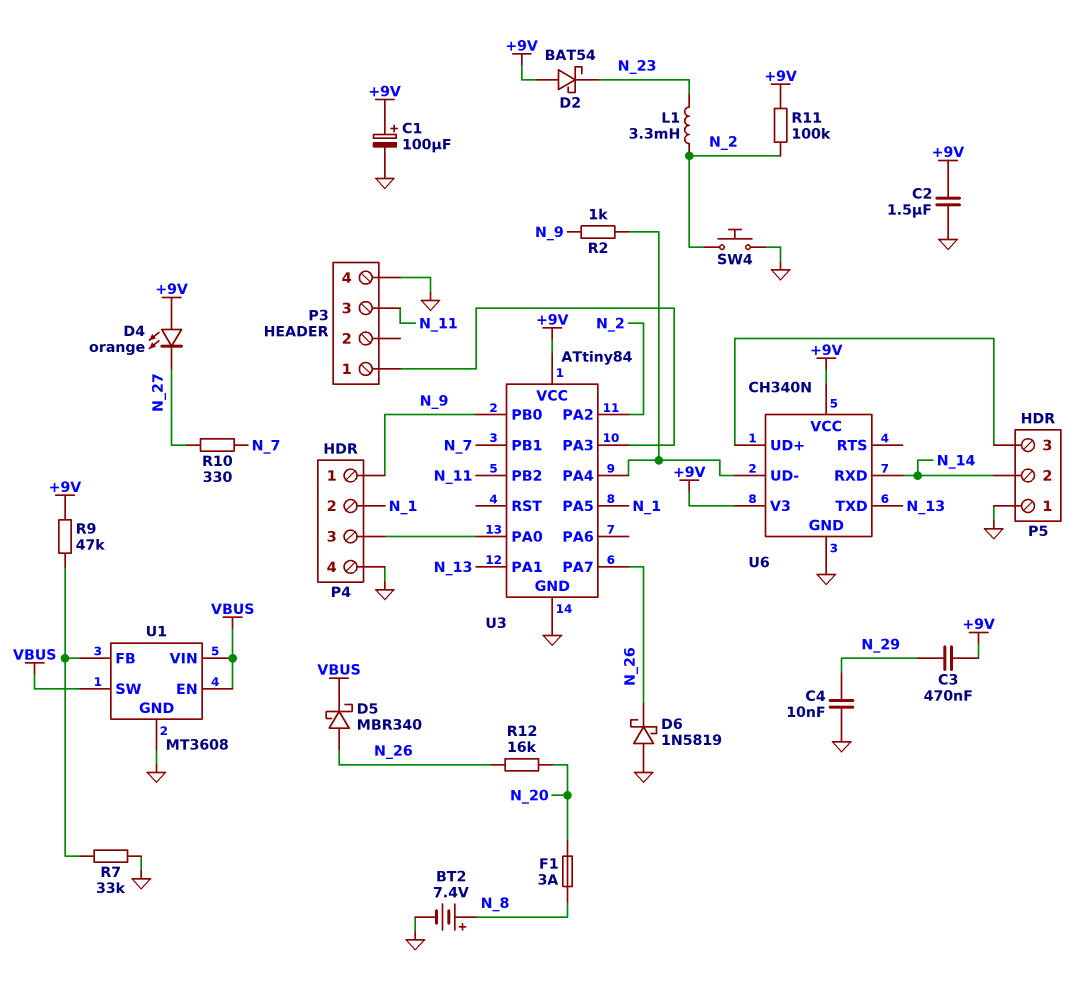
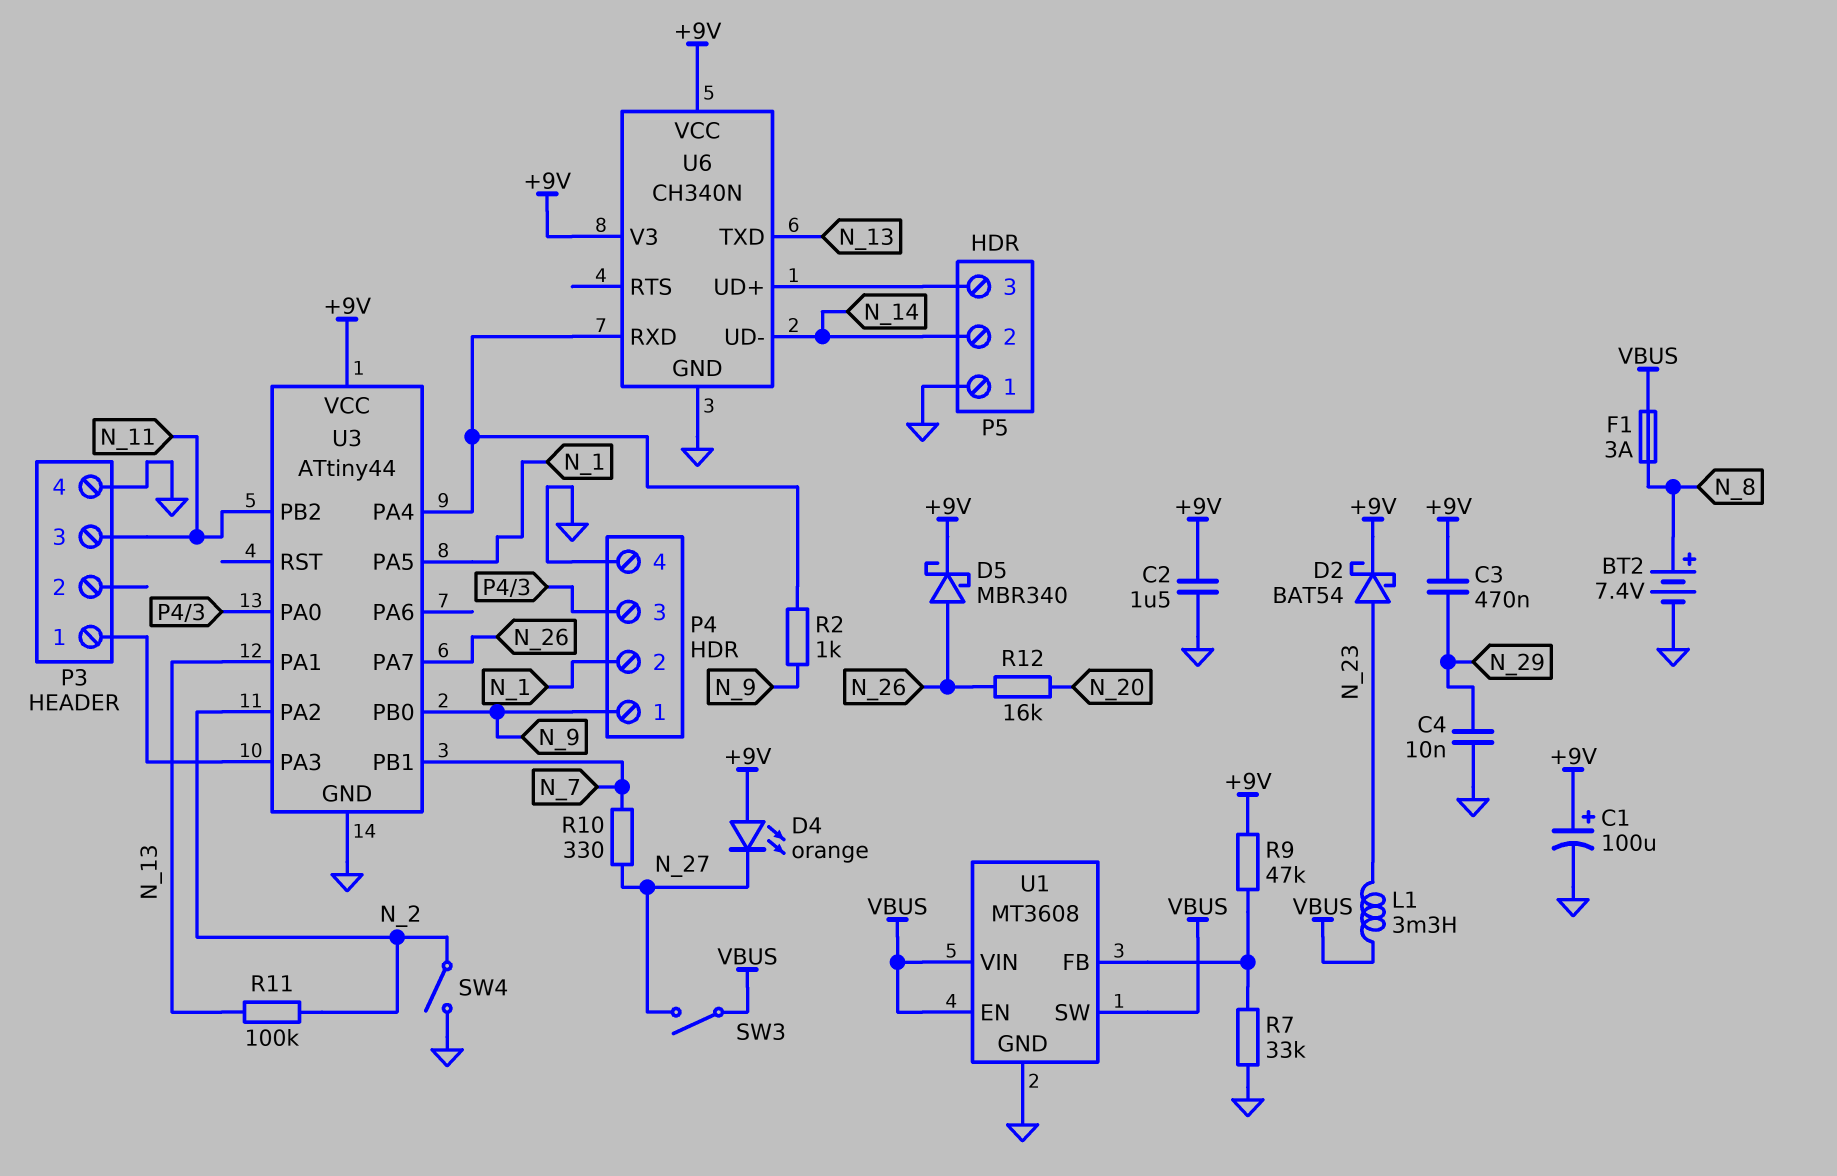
D2: schottky BAT54 (A +9V, K N_23) -> schottky BAT54 (A N_23, K +9V)
D5: schottky MBR340 (A N_26, K VBUS) -> schottky MBR340 (A N_26, K +9V)
D6: schottky 1N5819 (A GND, K N_26) -> none
F1: 3A (N_8, N_20) -> 3A (N_8, VBUS)
L1: 3.3mH (N_2, N_23) -> 3.3mH (N_23, VBUS)
R11: 100k (+9V, N_2) -> 100k (N_2, N_13)
SW3: none -> switch (N_27, VBUS)
SW4: button (GND, N_2) -> switch (GND, N_2)
U3: ATtiny84 -> ATtiny44
U6 pin RXD: N_14 -> U3/PA4
U6 pin UD-: U3/PA4 -> N_14

